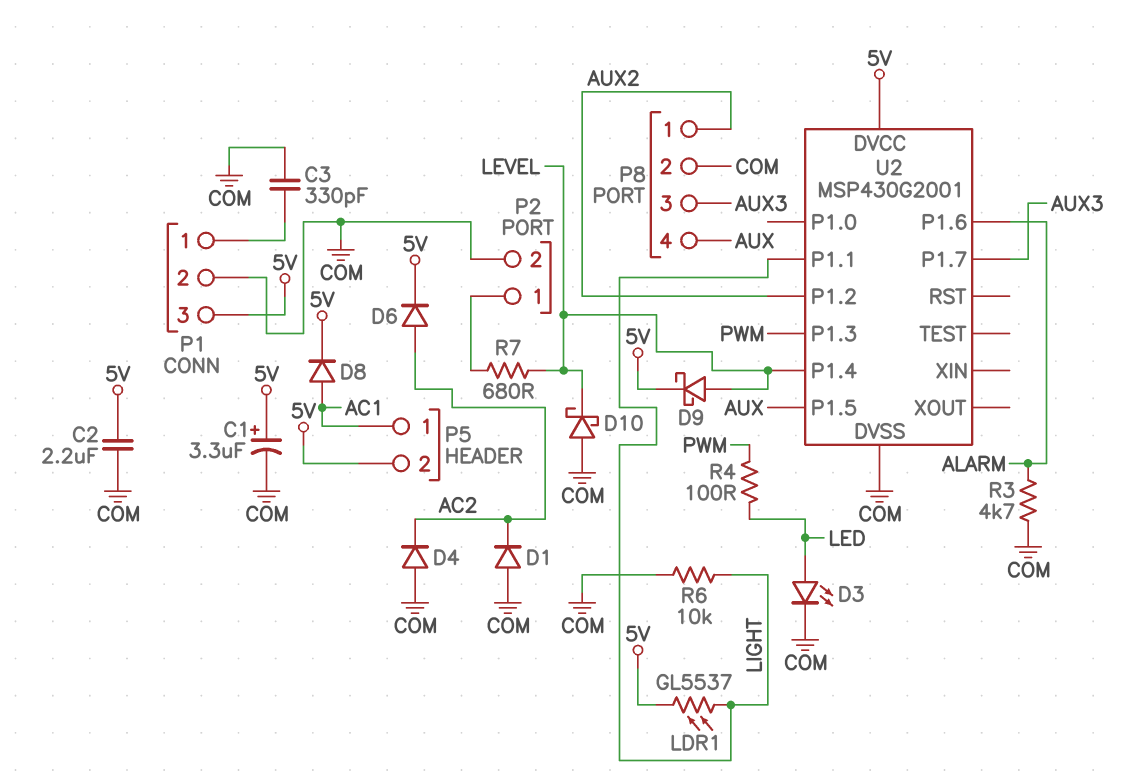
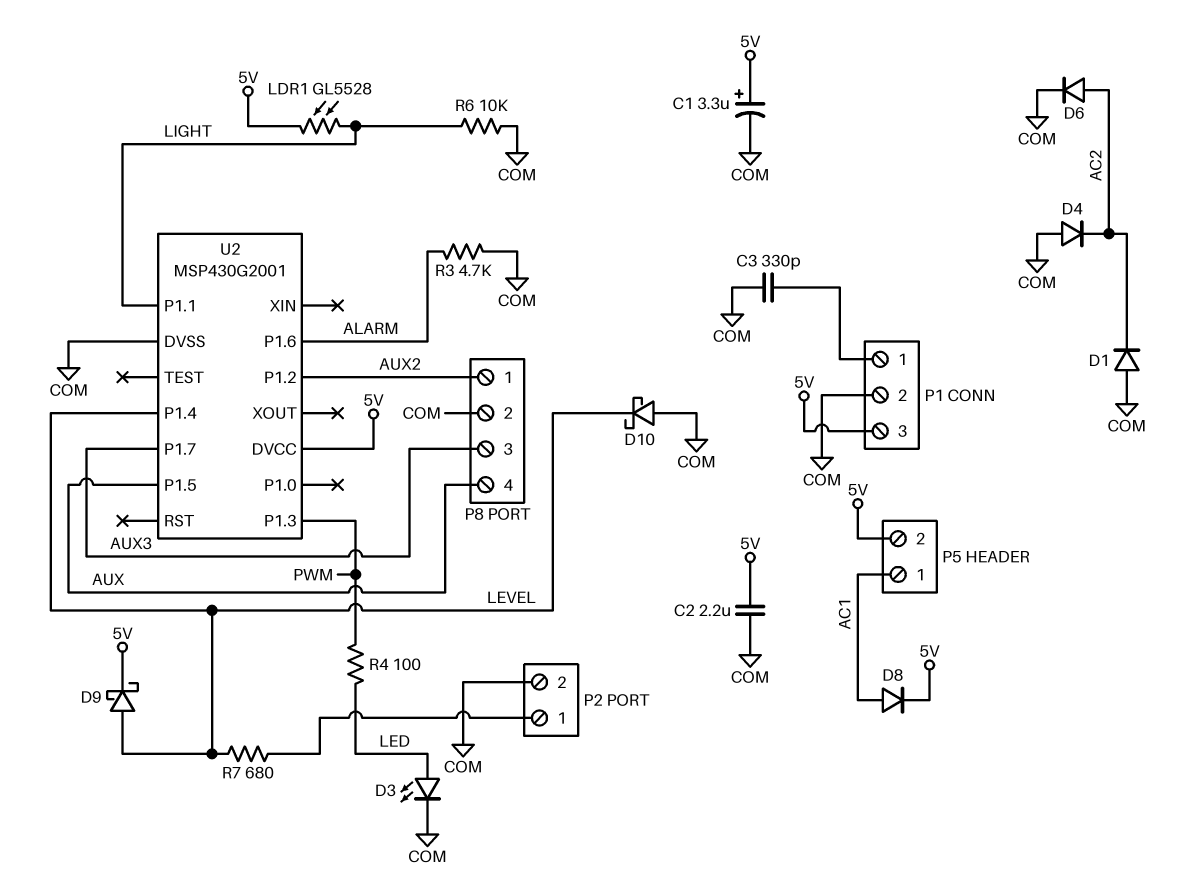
D6: diode (A AC2, K 5V) -> diode (A AC2, K COM)
LDR1: GL5537 (5V, LIGHT) -> GL5528 (5V, LIGHT)

